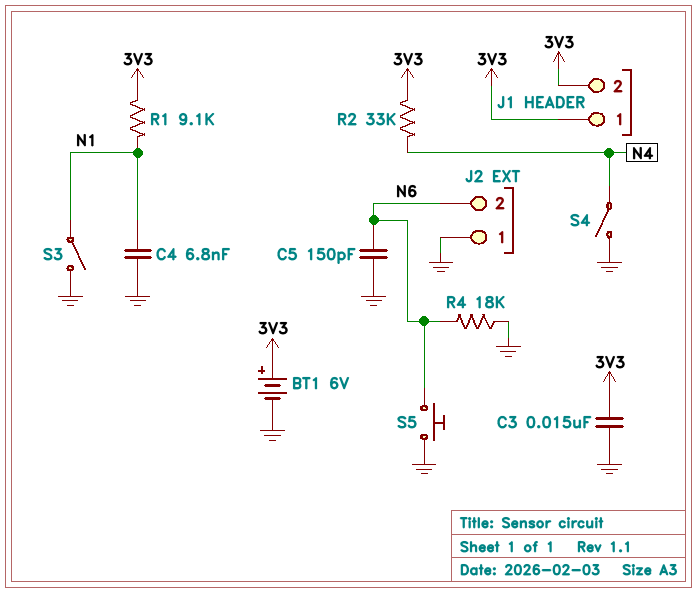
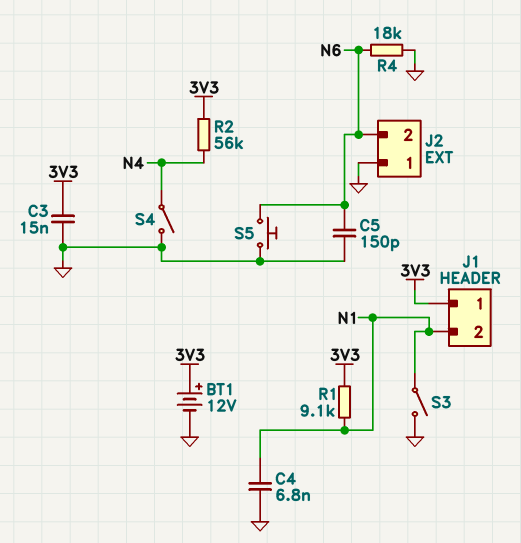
BT1: 6V (plus 3V3, minus GND) -> 12V (plus 3V3, minus GND)
J1 pin 2: 3V3 -> N1
R2: 33k (3V3, N4) -> 56k (3V3, N4)

